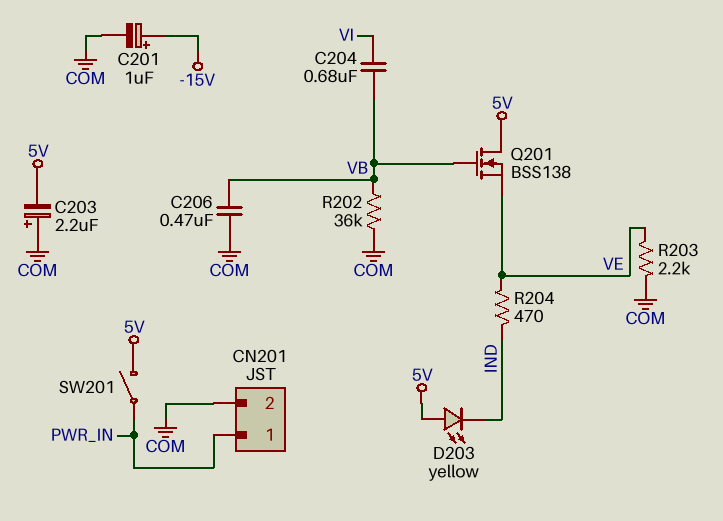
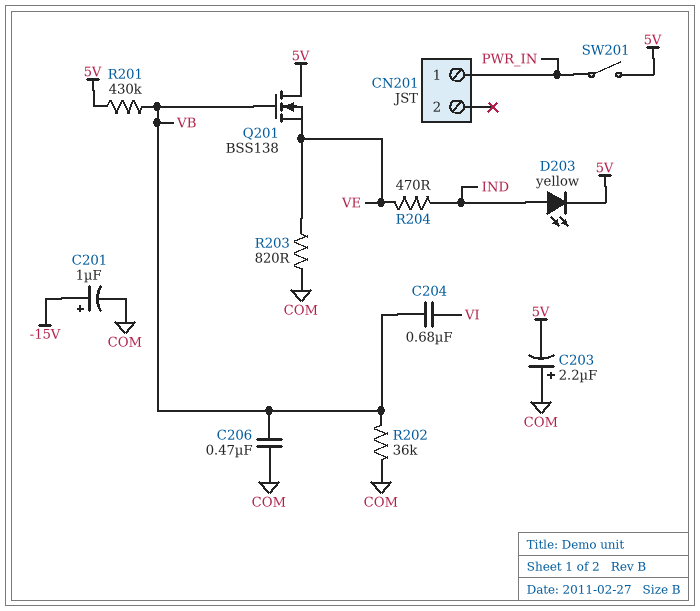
CN201 pin 2: COM -> none
D203: LED yellow (A 5V, K IND) -> LED yellow (A IND, K 5V)
R201: none -> 430k (5V, VB)
R203: 2.2k (COM, VE) -> 820 (COM, VE)

